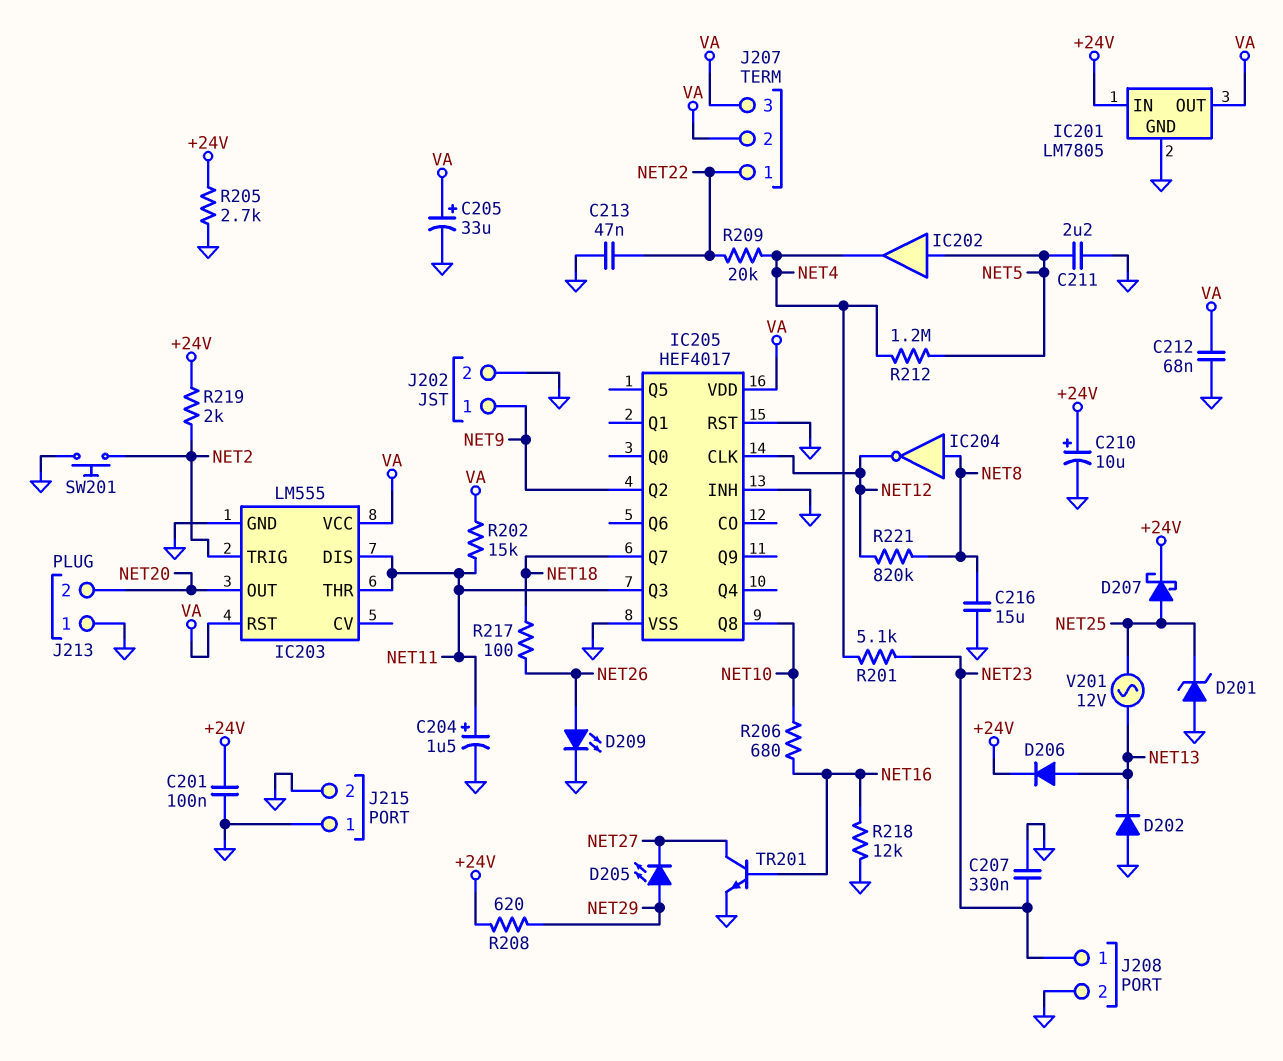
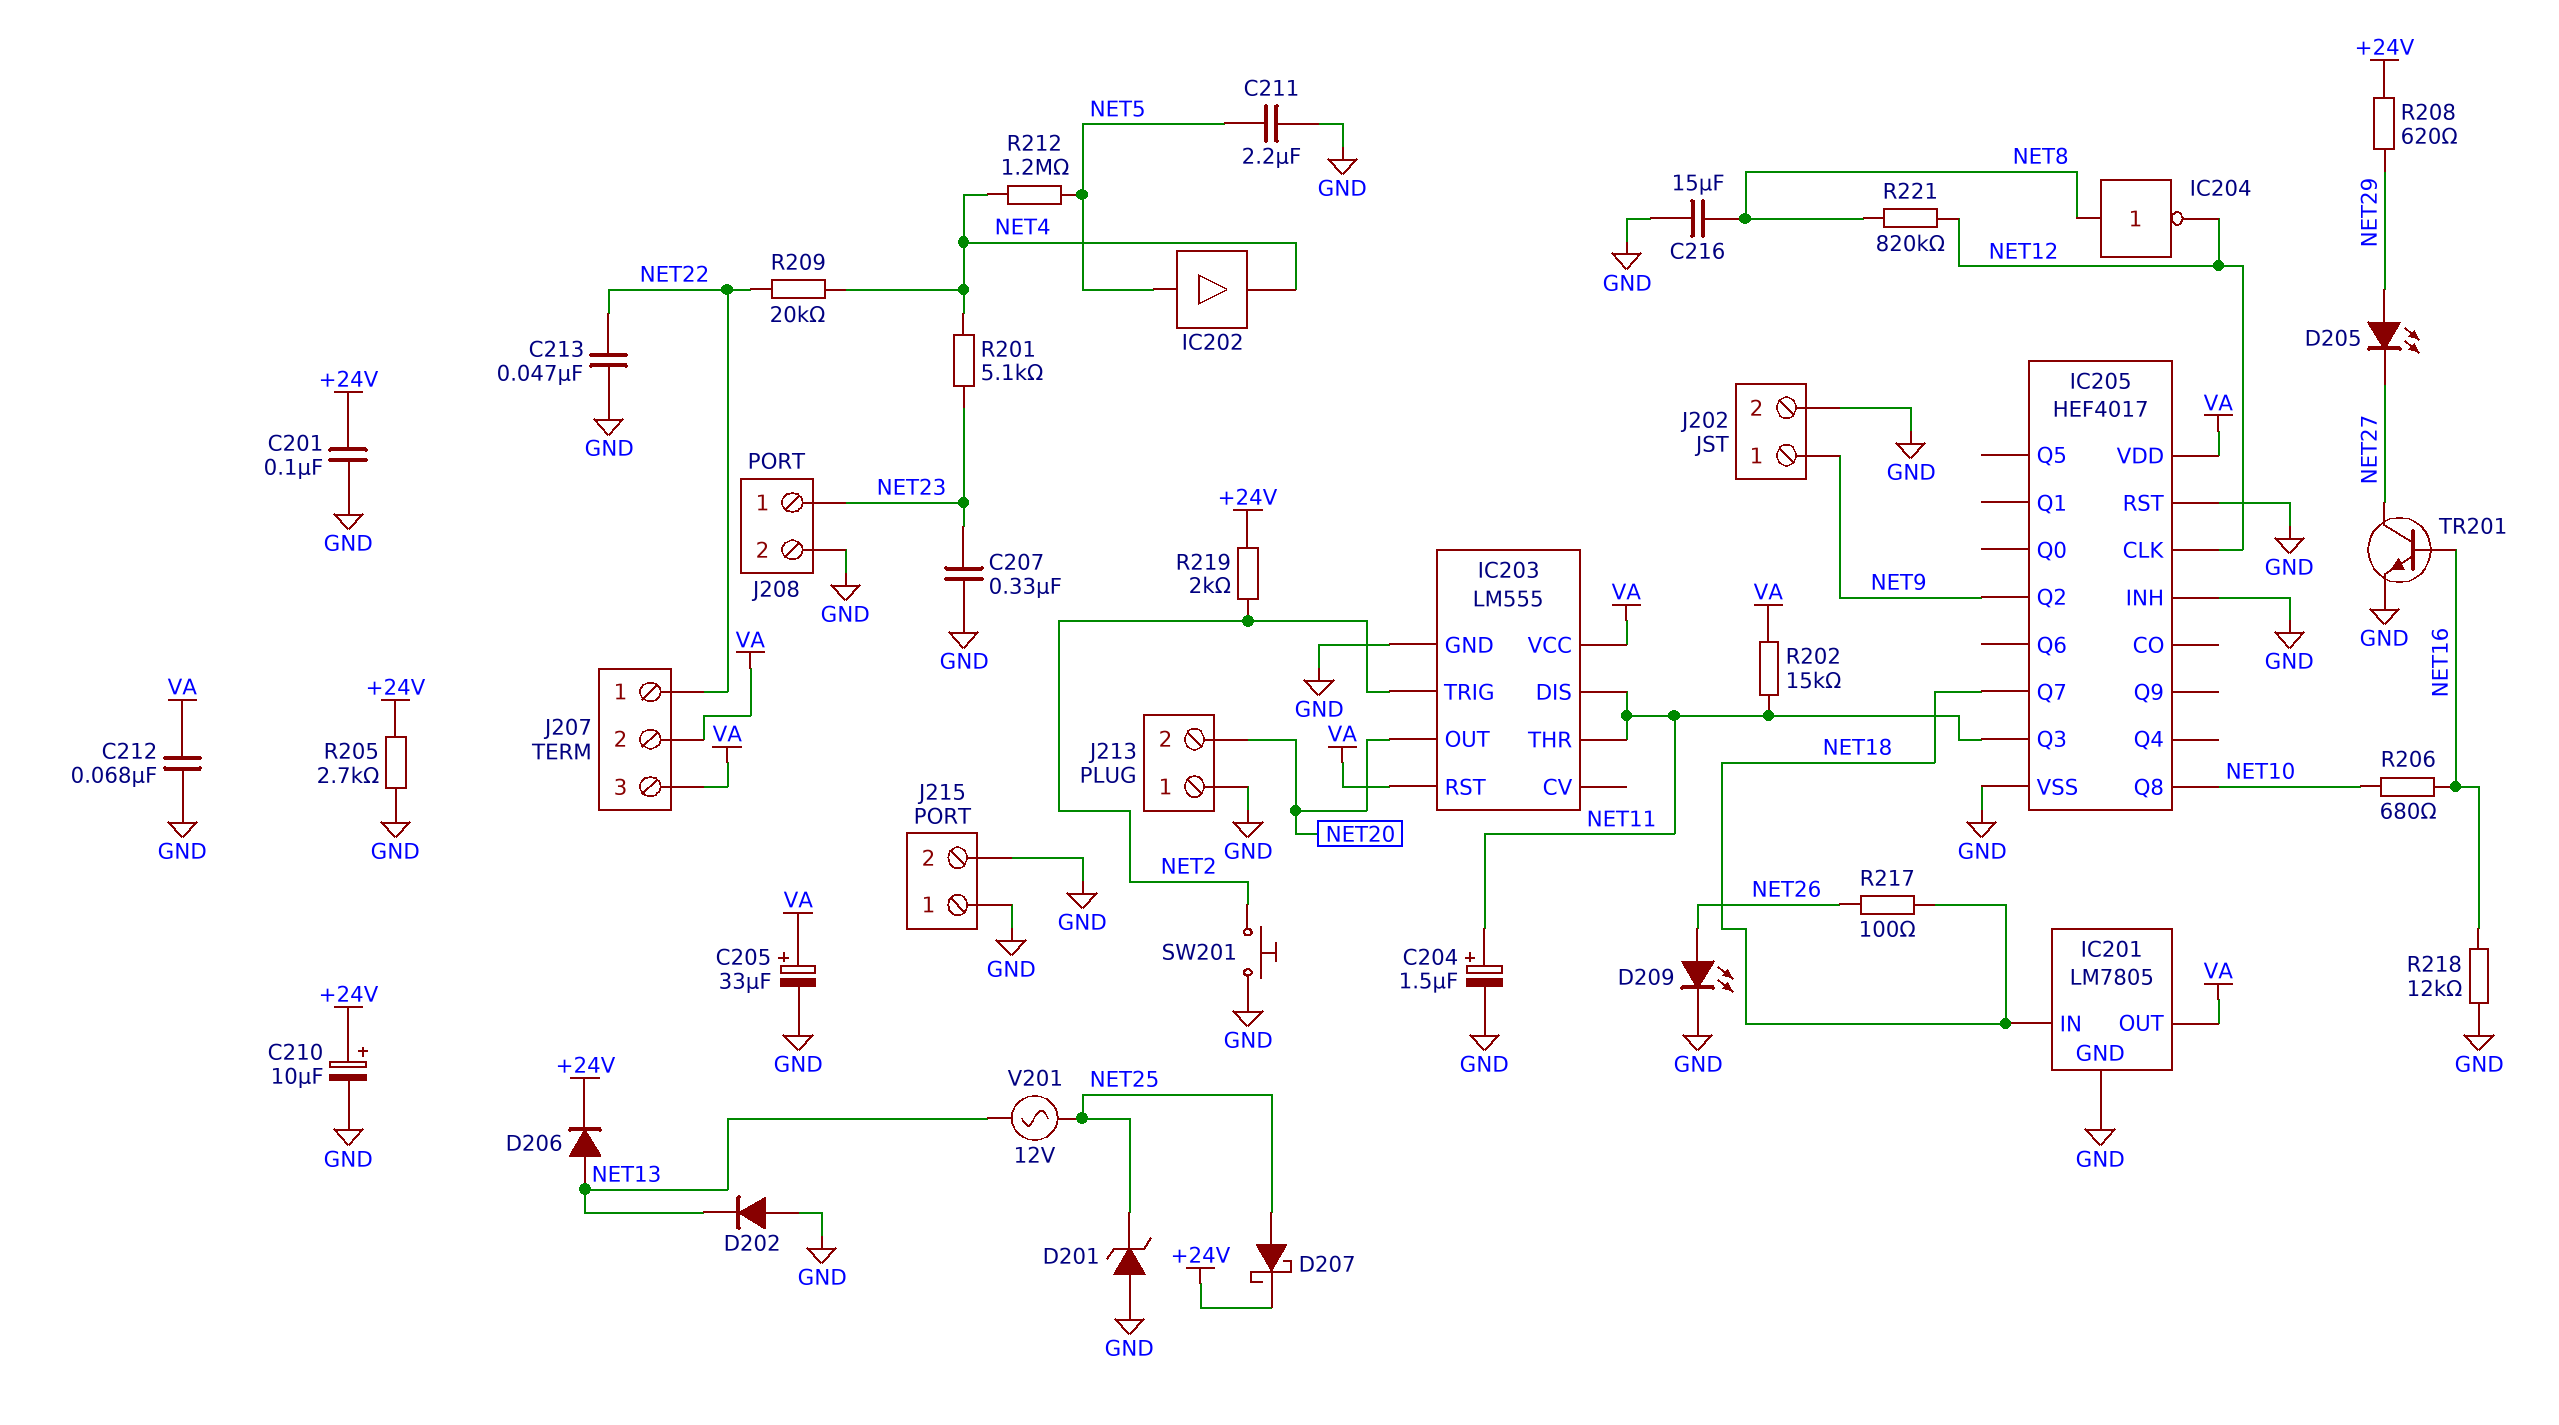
IC201 pin IN: +24V -> NET18

